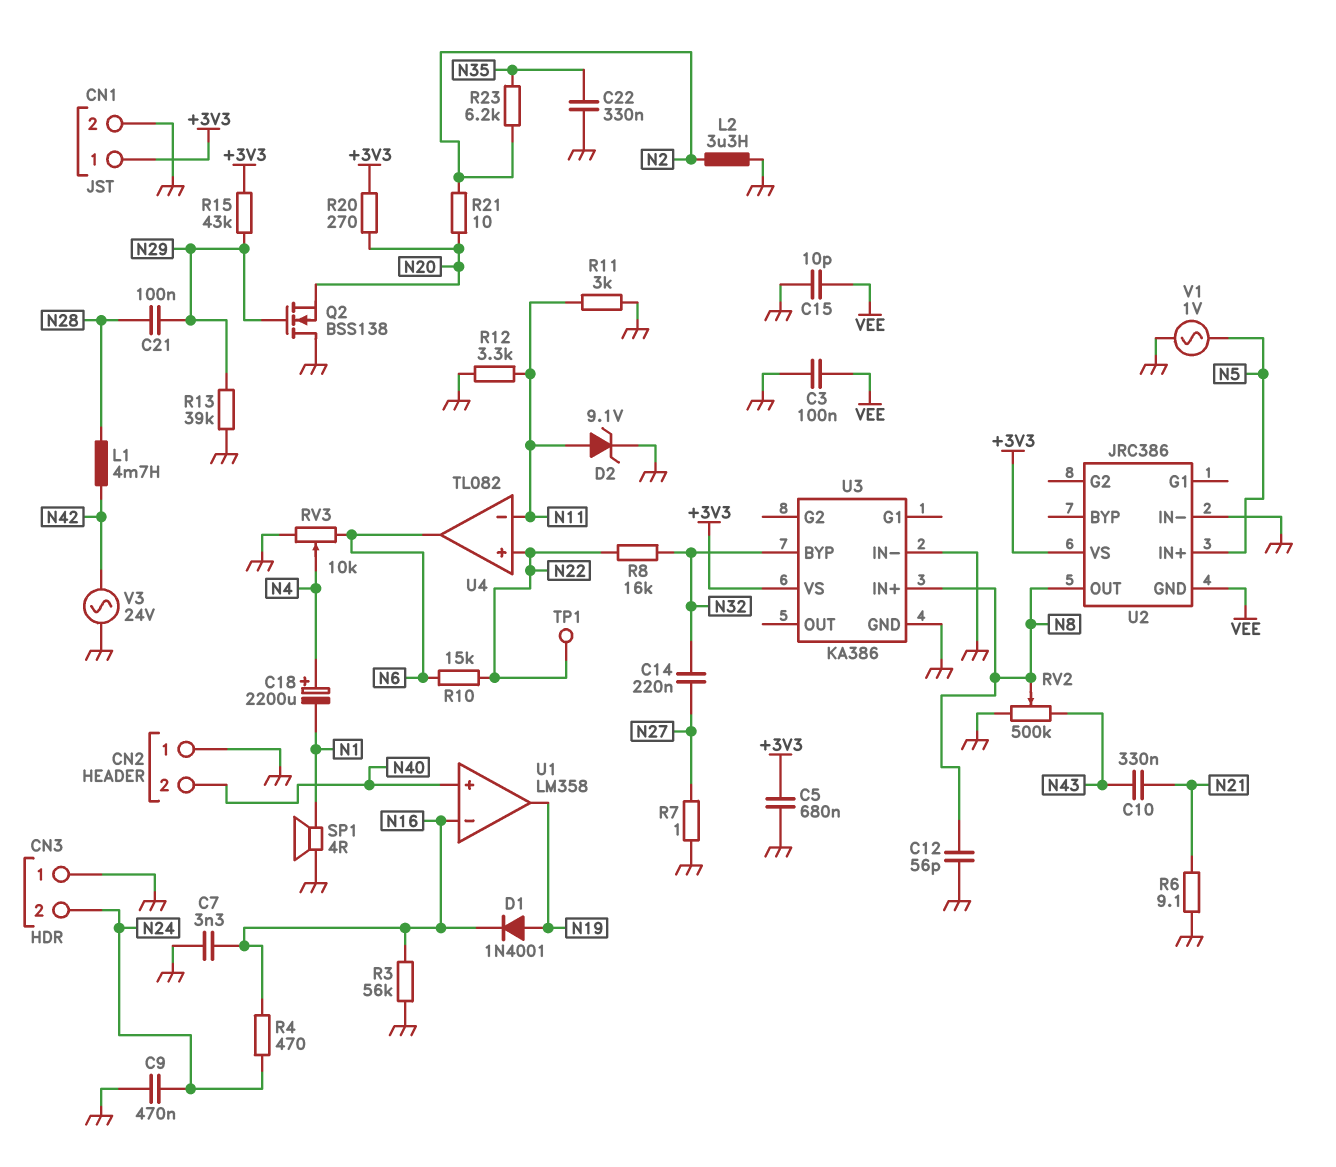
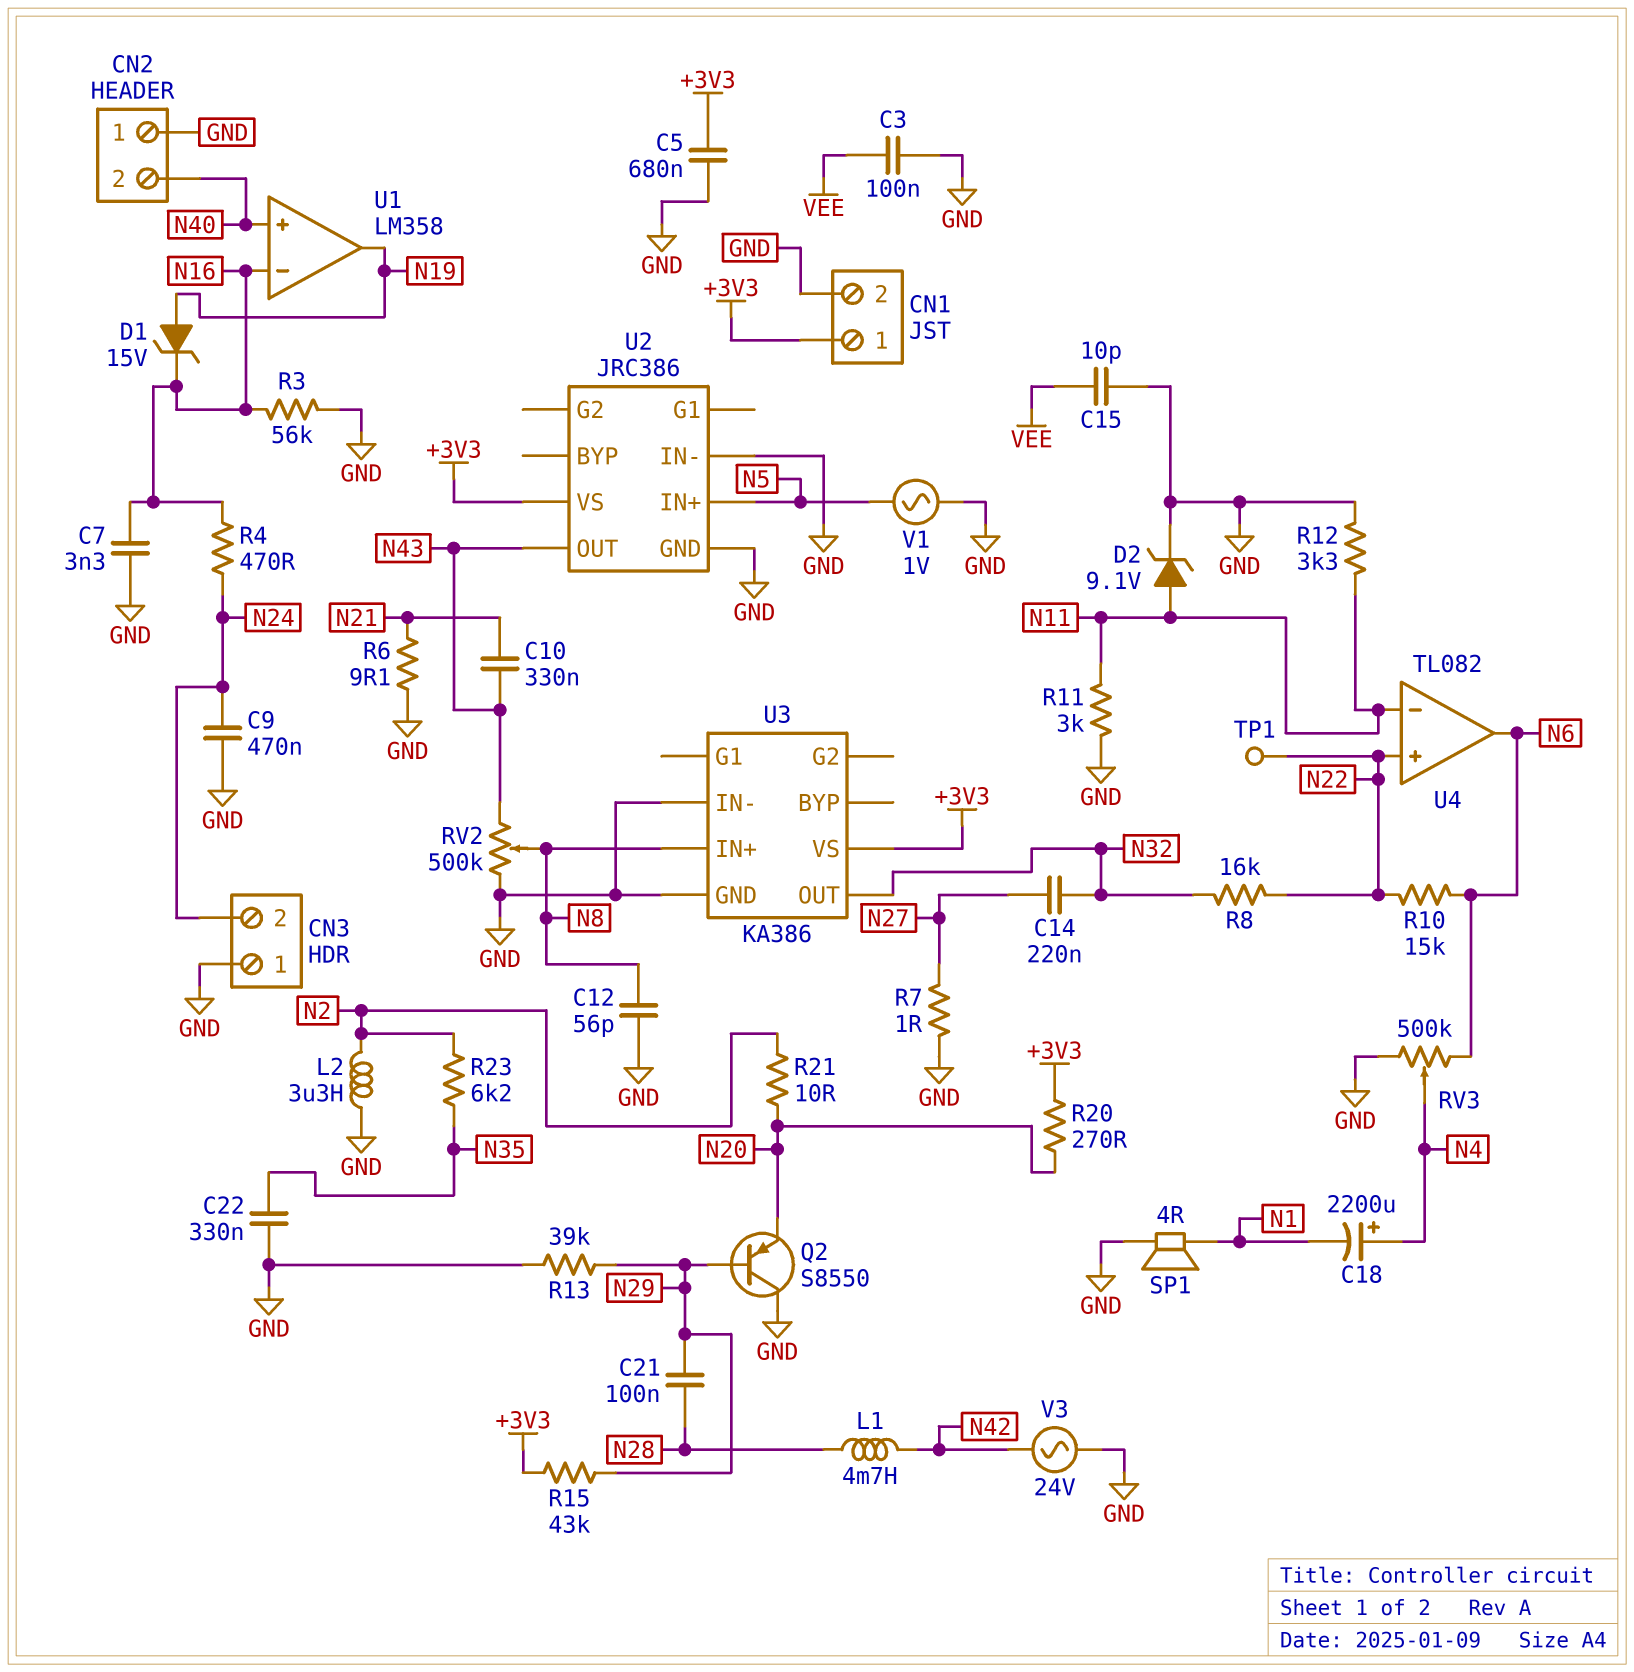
D1: diode 1N4001 (A N19, K N16) -> zener 15V (A N19, K N16)
Q2: NMOS BSS138 (G N29, D GND, S N20) -> PNP S8550 (B N29, C GND, E N20)
RV3: 10k (GND, N6, wiper N4) -> 500k (GND, N6, wiper N4)
U2 pin GND: VEE -> GND
U2 pin OUT: N8 -> N43
U3 pin BYP: N32 -> none
U3 pin OUT: none -> N32

